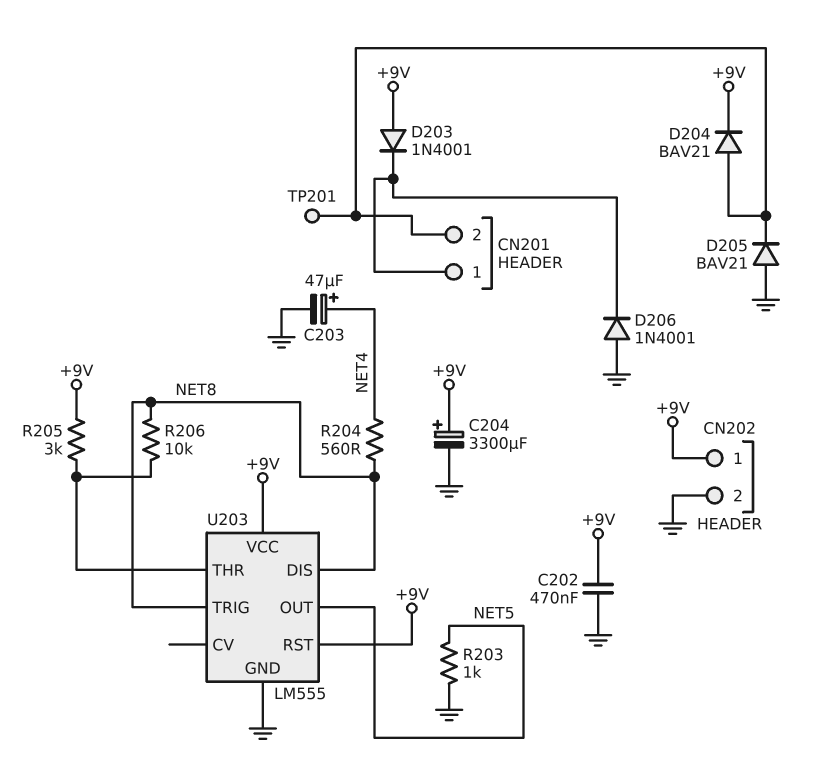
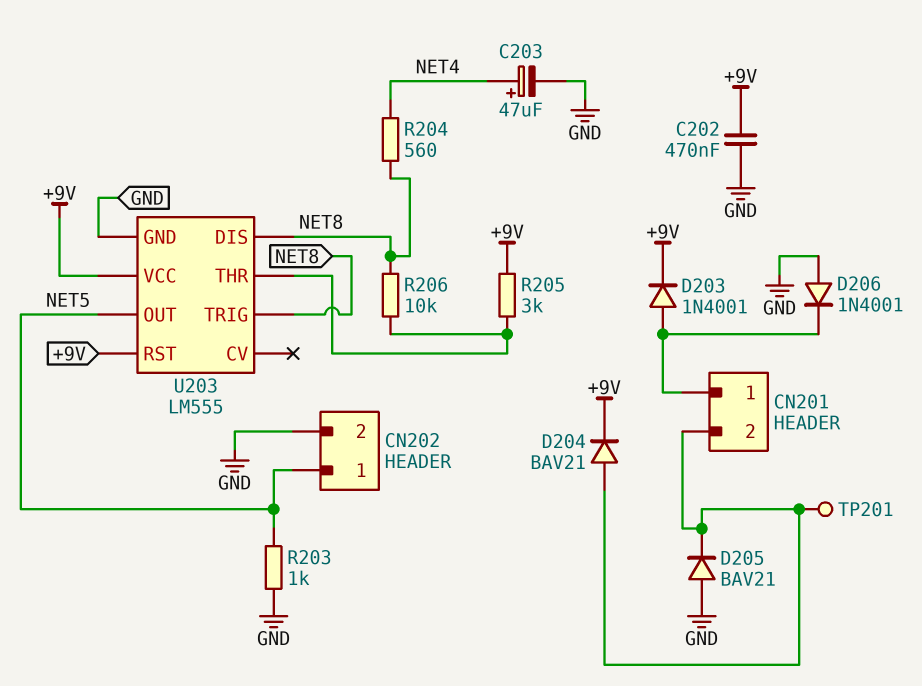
C204: 3300uF (plus +9V, minus GND) -> none
CN202 pin 1: +9V -> NET5
D203: diode 1N4001 (A +9V, K CN201/1) -> diode 1N4001 (A CN201/1, K +9V)

